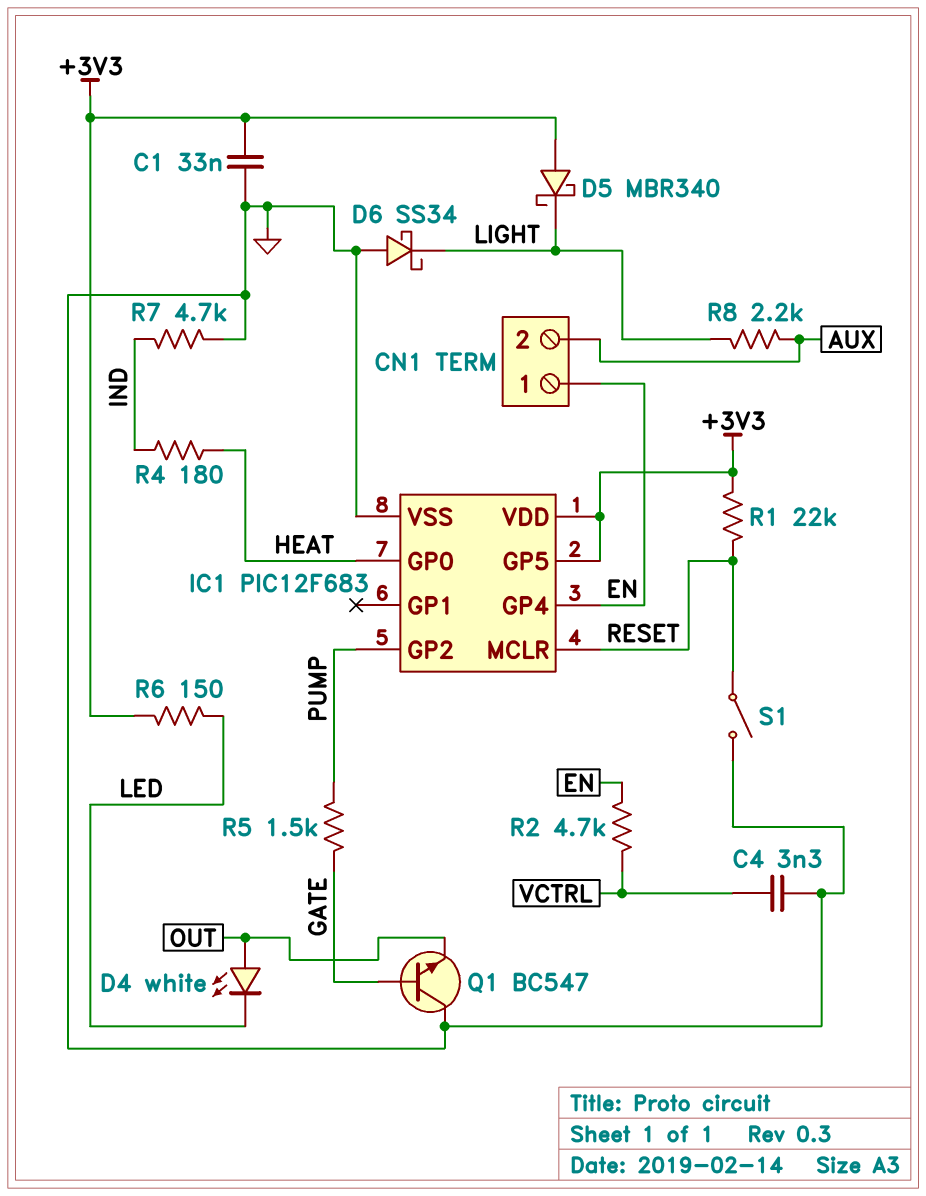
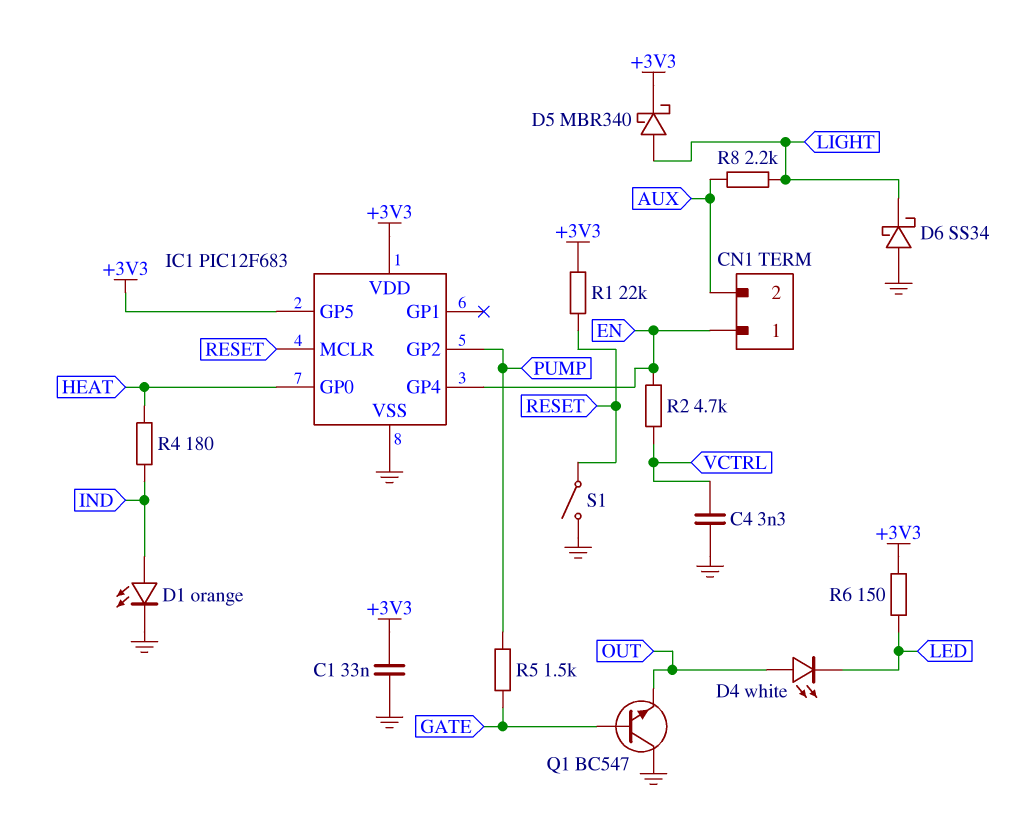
D1: none -> LED orange (A IND, K GND)
D5: schottky MBR340 (A +3V3, K LIGHT) -> schottky MBR340 (A LIGHT, K +3V3)
R7: 4.7k (GND, IND) -> none

